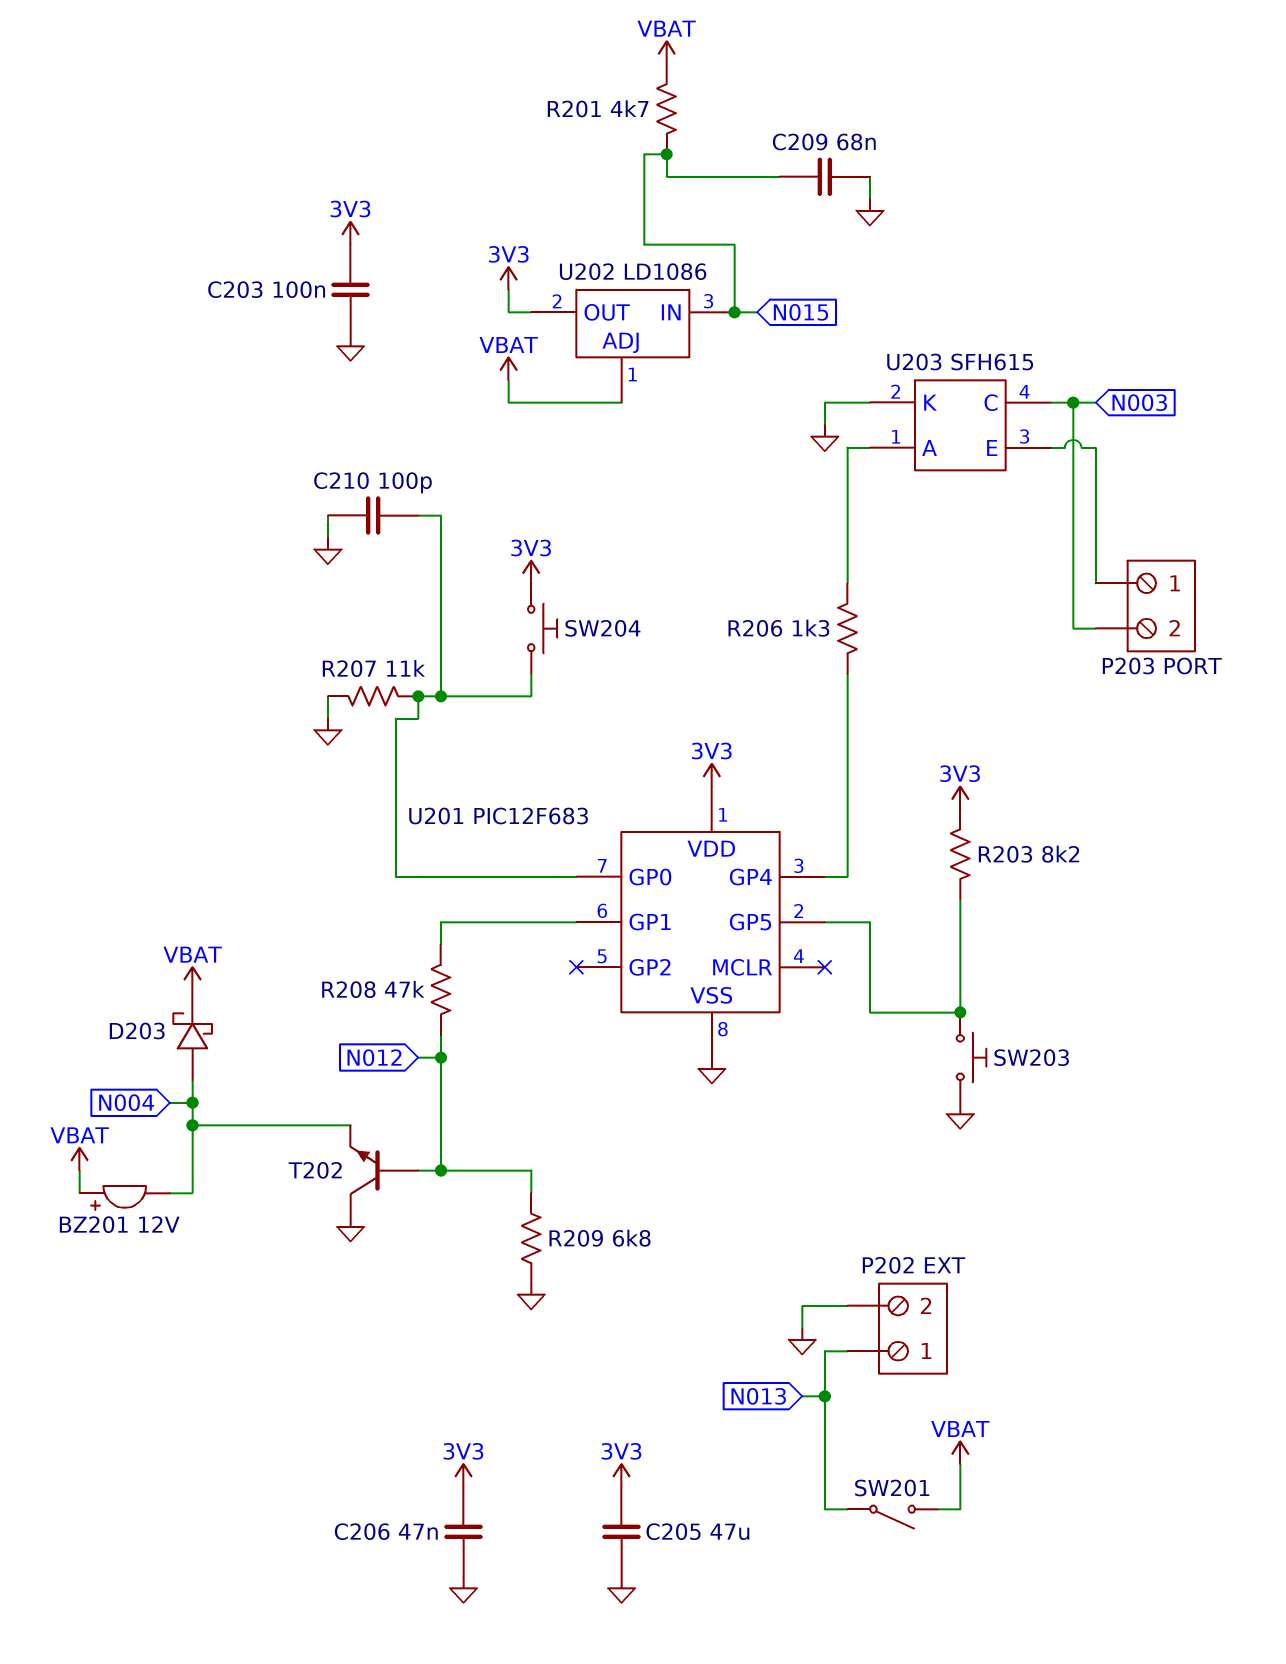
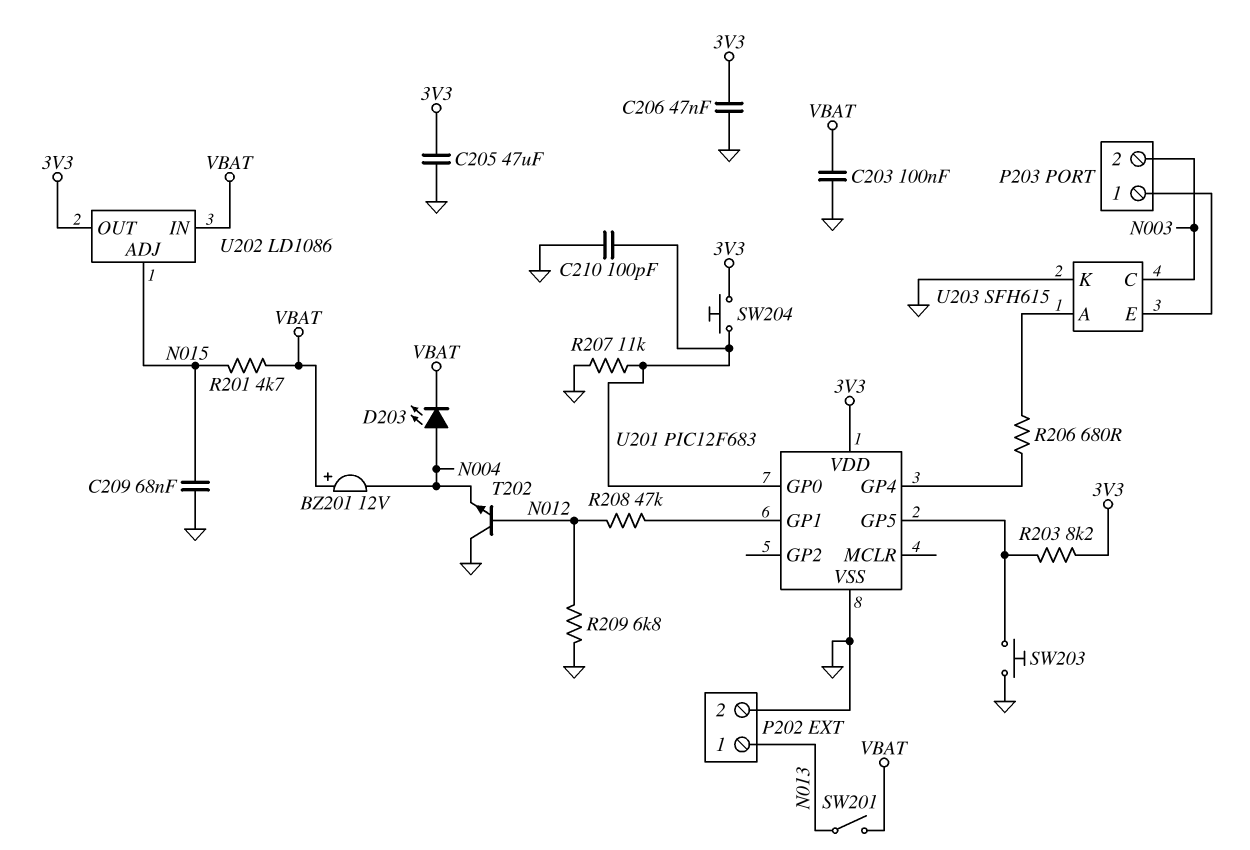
C203: 100nF (3V3, GND) -> 100nF (GND, VBAT)
D203: schottky (A N004, K VBAT) -> LED (A N004, K VBAT)
R206: 1.3k (U201/GP4, U203/A) -> 680 (U201/GP4, U203/A)
U202 pin ADJ: VBAT -> N015
U202 pin IN: N015 -> VBAT

